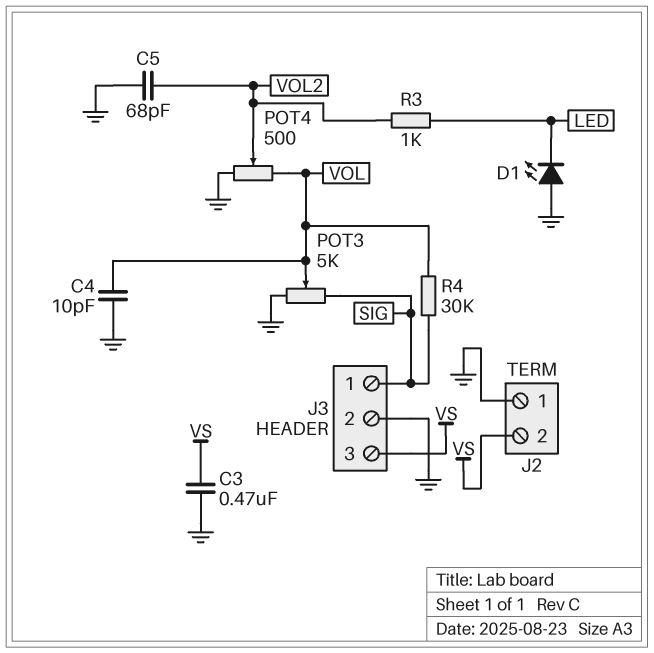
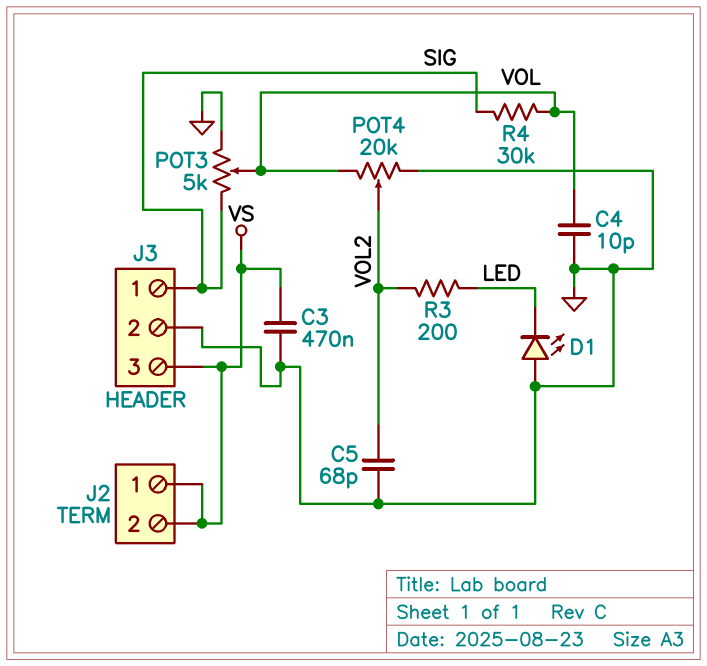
J2 pin 1: GND -> VS
POT4: 500 (GND, VOL, wiper VOL2) -> 20k (GND, VOL, wiper VOL2)
R3: 1k (LED, VOL2) -> 200 (LED, VOL2)

